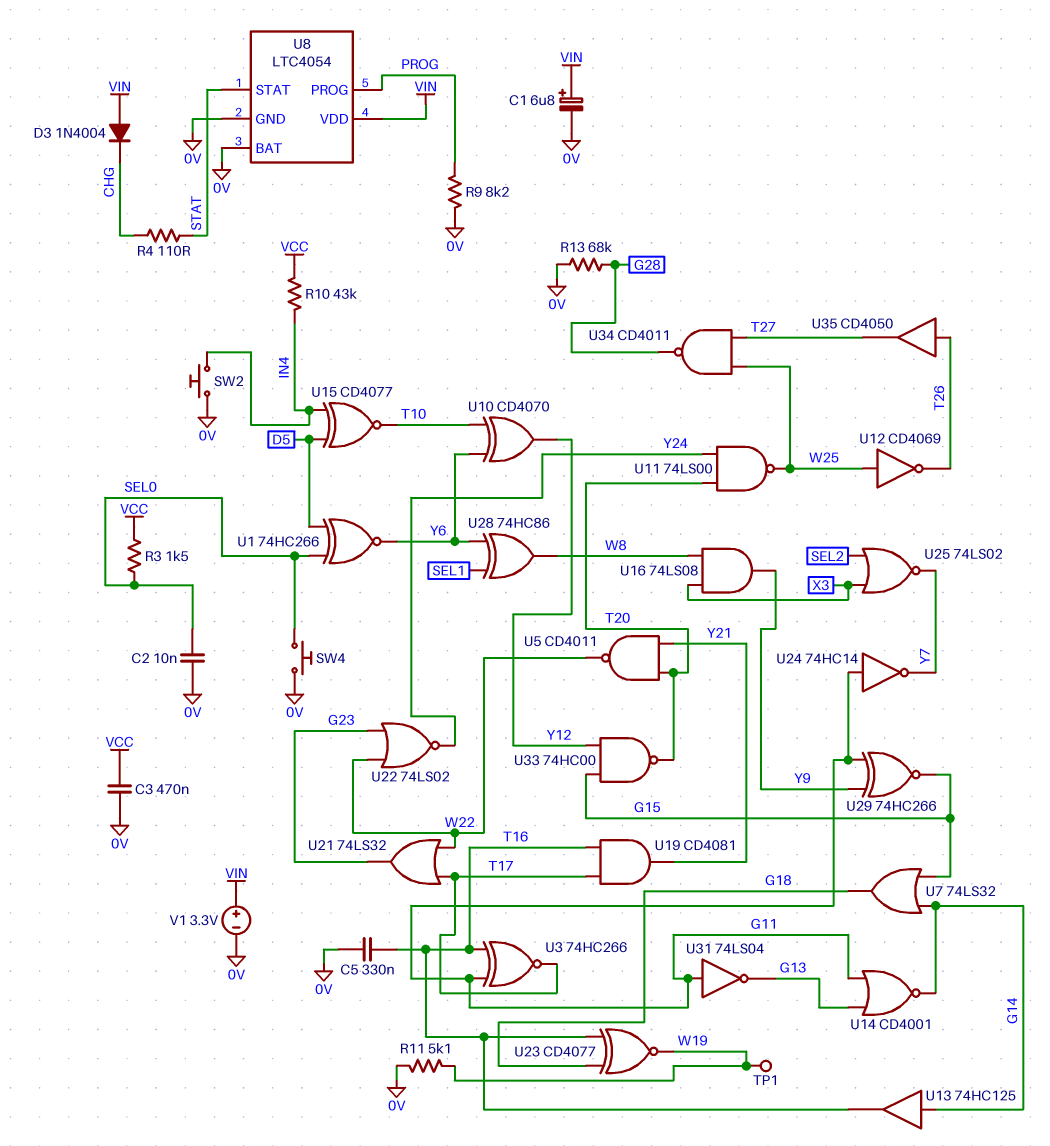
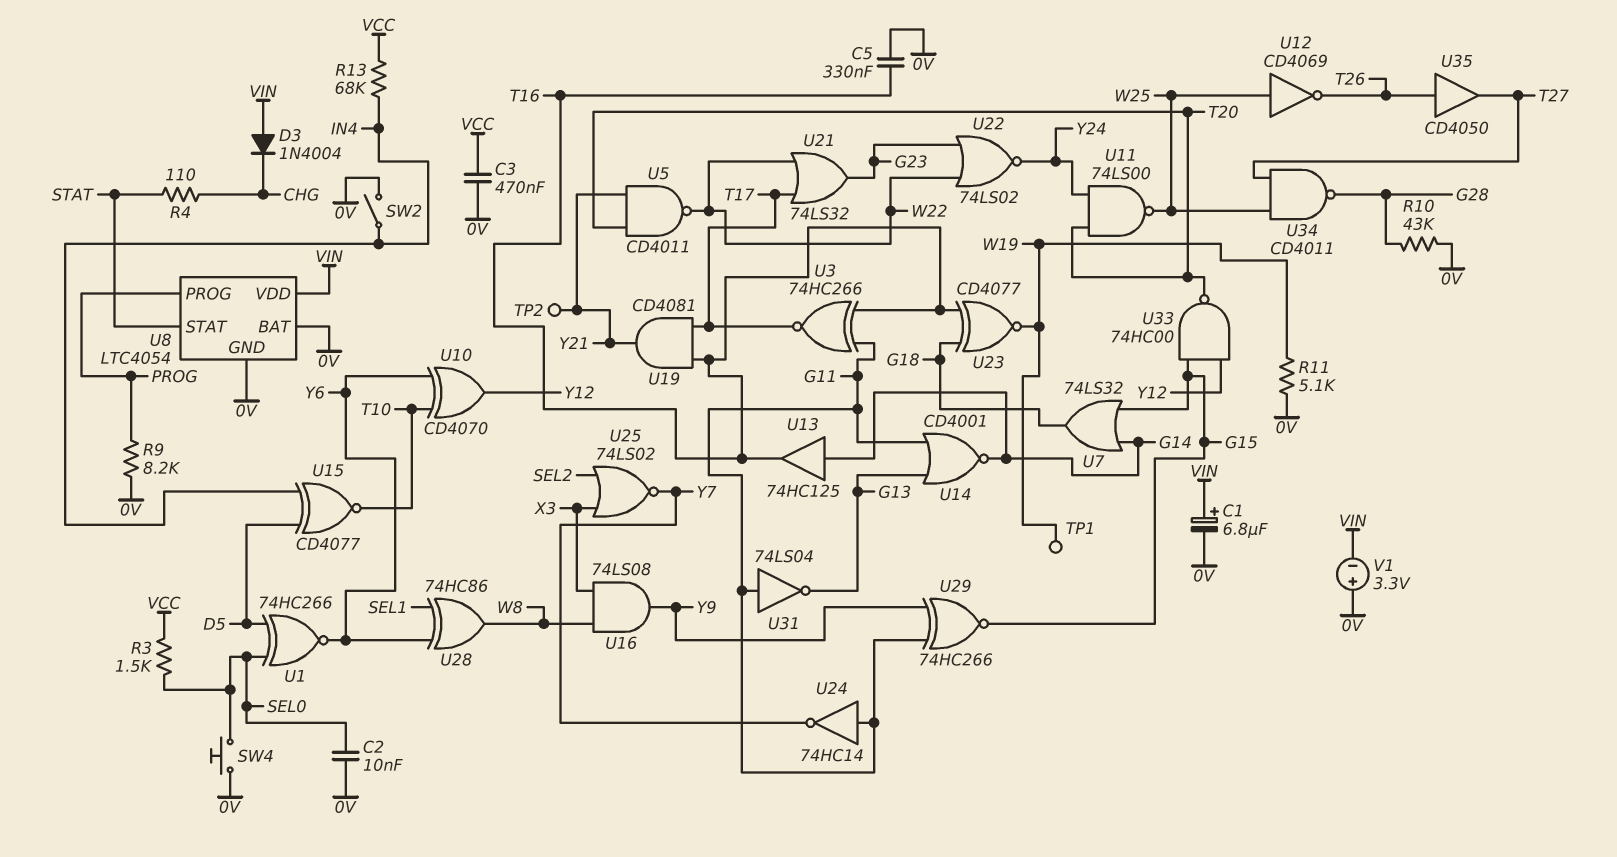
R10: 43k (IN4, VCC) -> 43k (0V, G28)
R13: 68k (0V, G28) -> 68k (IN4, VCC)
SW2: button (0V, IN4) -> switch (0V, IN4)
TP2: none -> test point (Y21)
V1: 3.3V (plus VIN, minus 0V) -> 3.3V (plus 0V, minus VIN)

